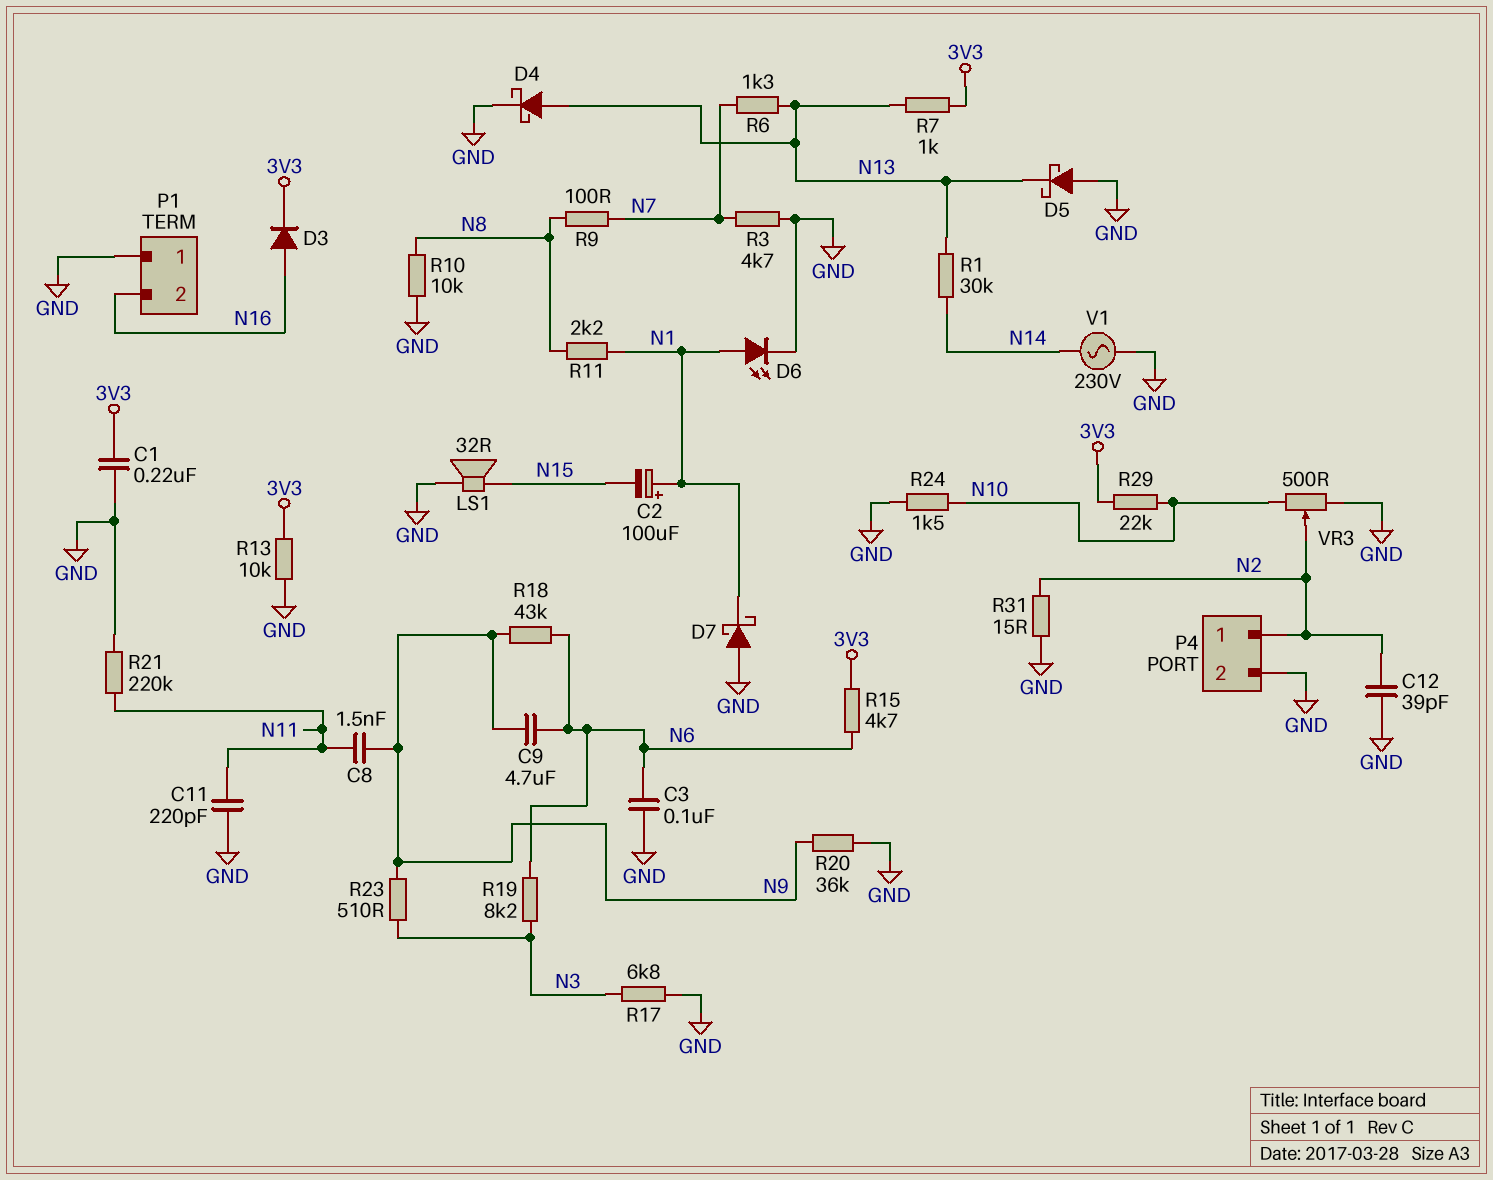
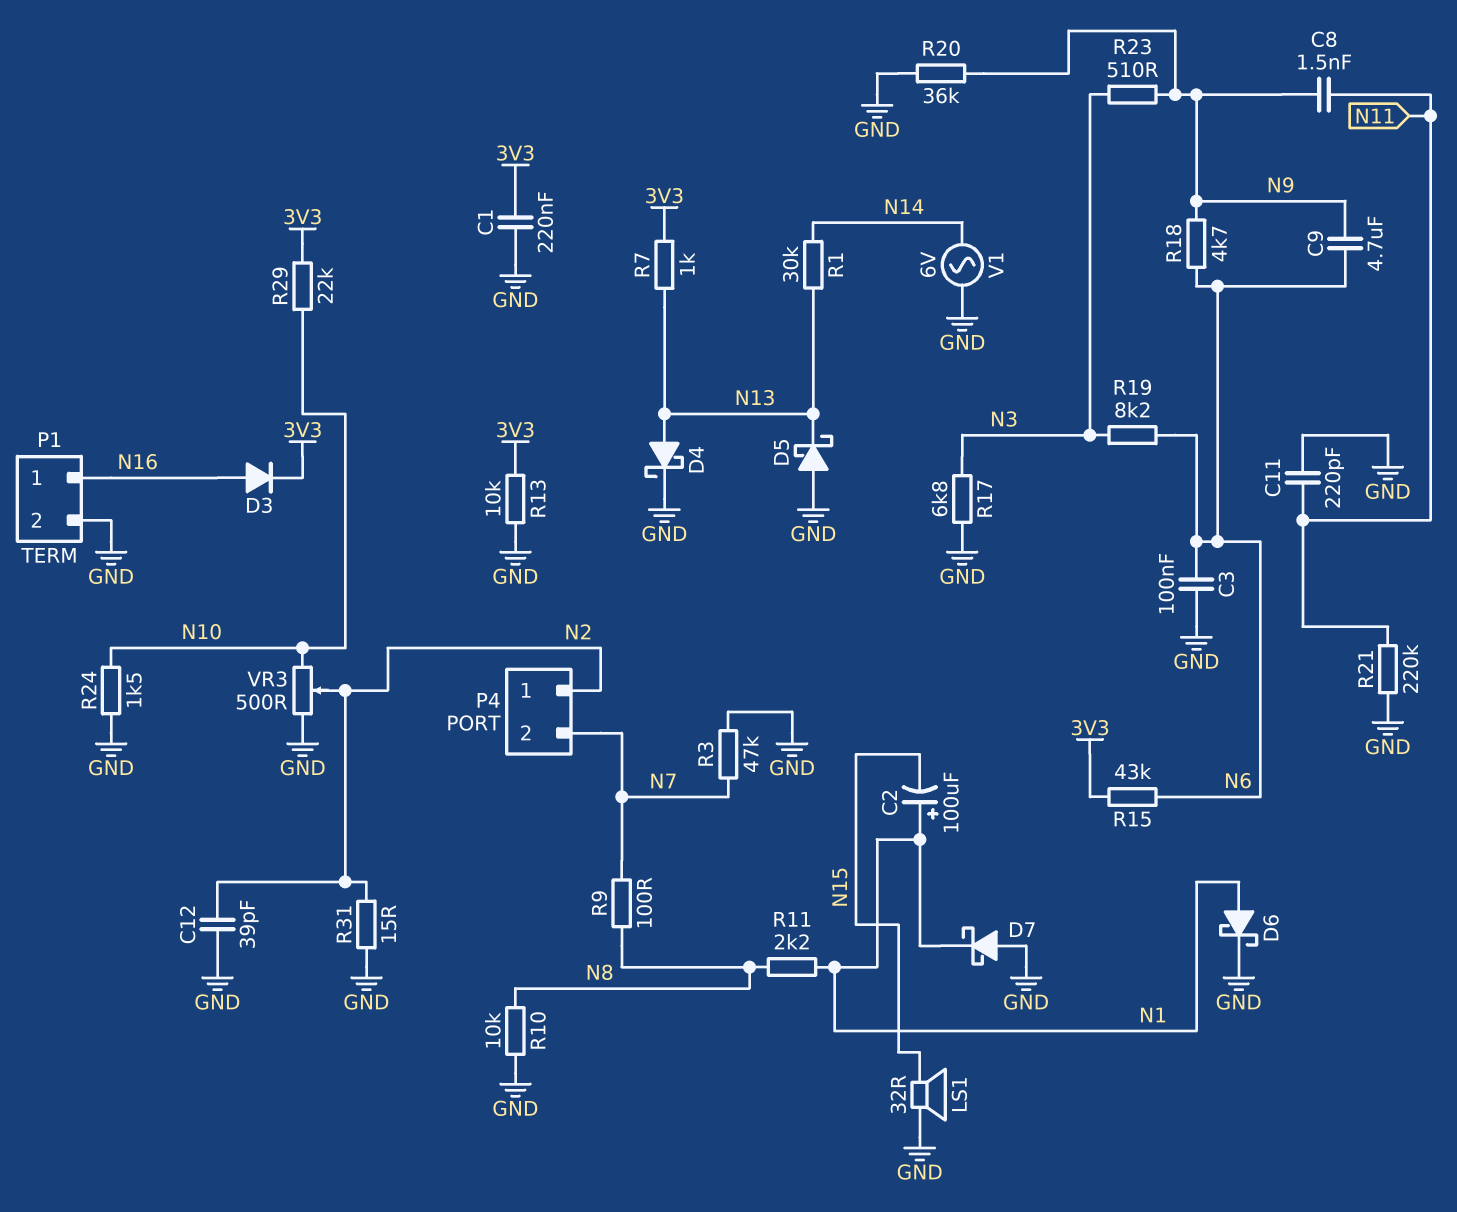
D6: LED (A N1, K GND) -> schottky (A N1, K GND)
P1 pin 1: GND -> N16
P1 pin 2: N16 -> GND
P4 pin 2: GND -> N7
R3: 4.7k (GND, N7) -> 47k (GND, N7)
R6: 1.3k (N7, N13) -> none
R15: 4.7k (3V3, N6) -> 43k (3V3, N6)
R18: 43k (N6, N9) -> 4.7k (N6, N9)
V1: AC 230V (GND, N14) -> AC 6V (GND, N14)

